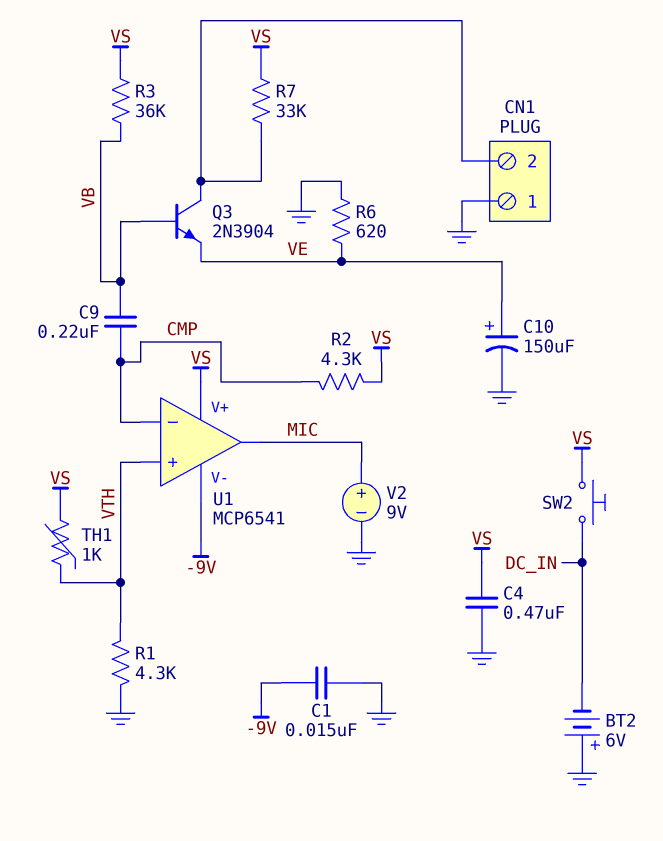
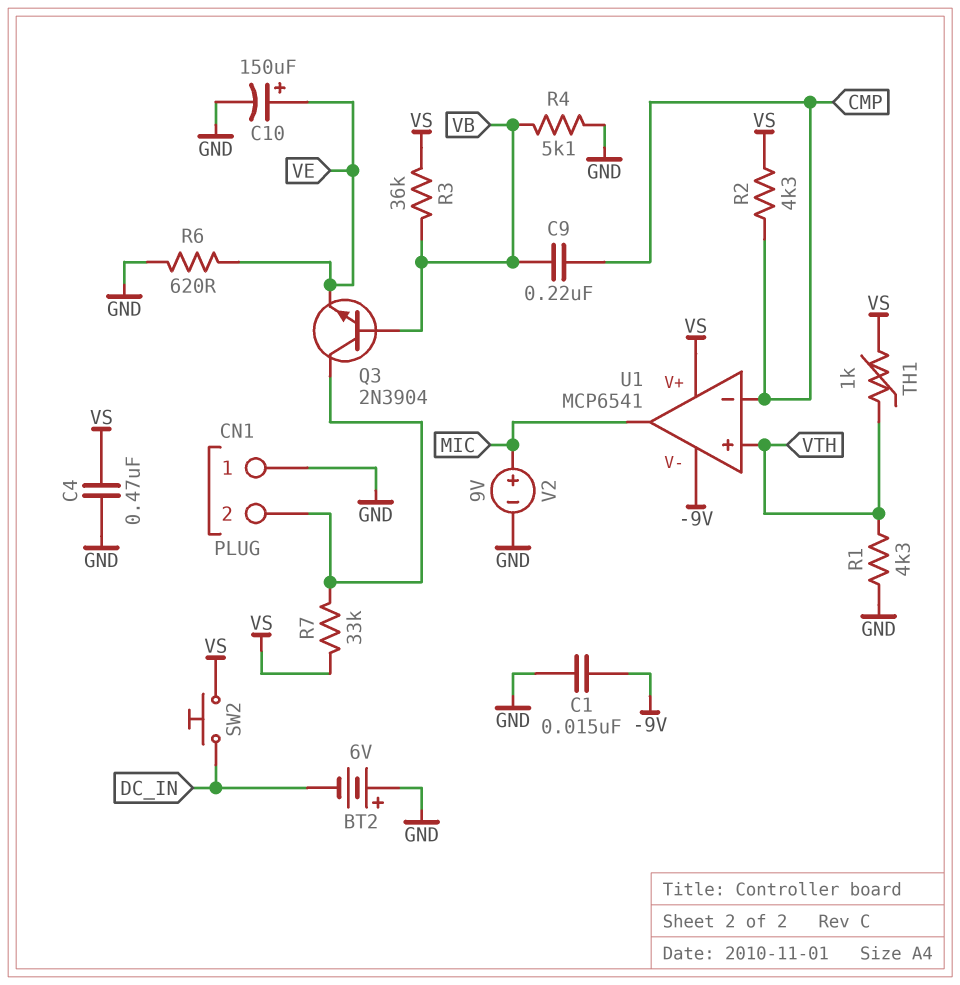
R4: none -> 5.1k (GND, VB)

